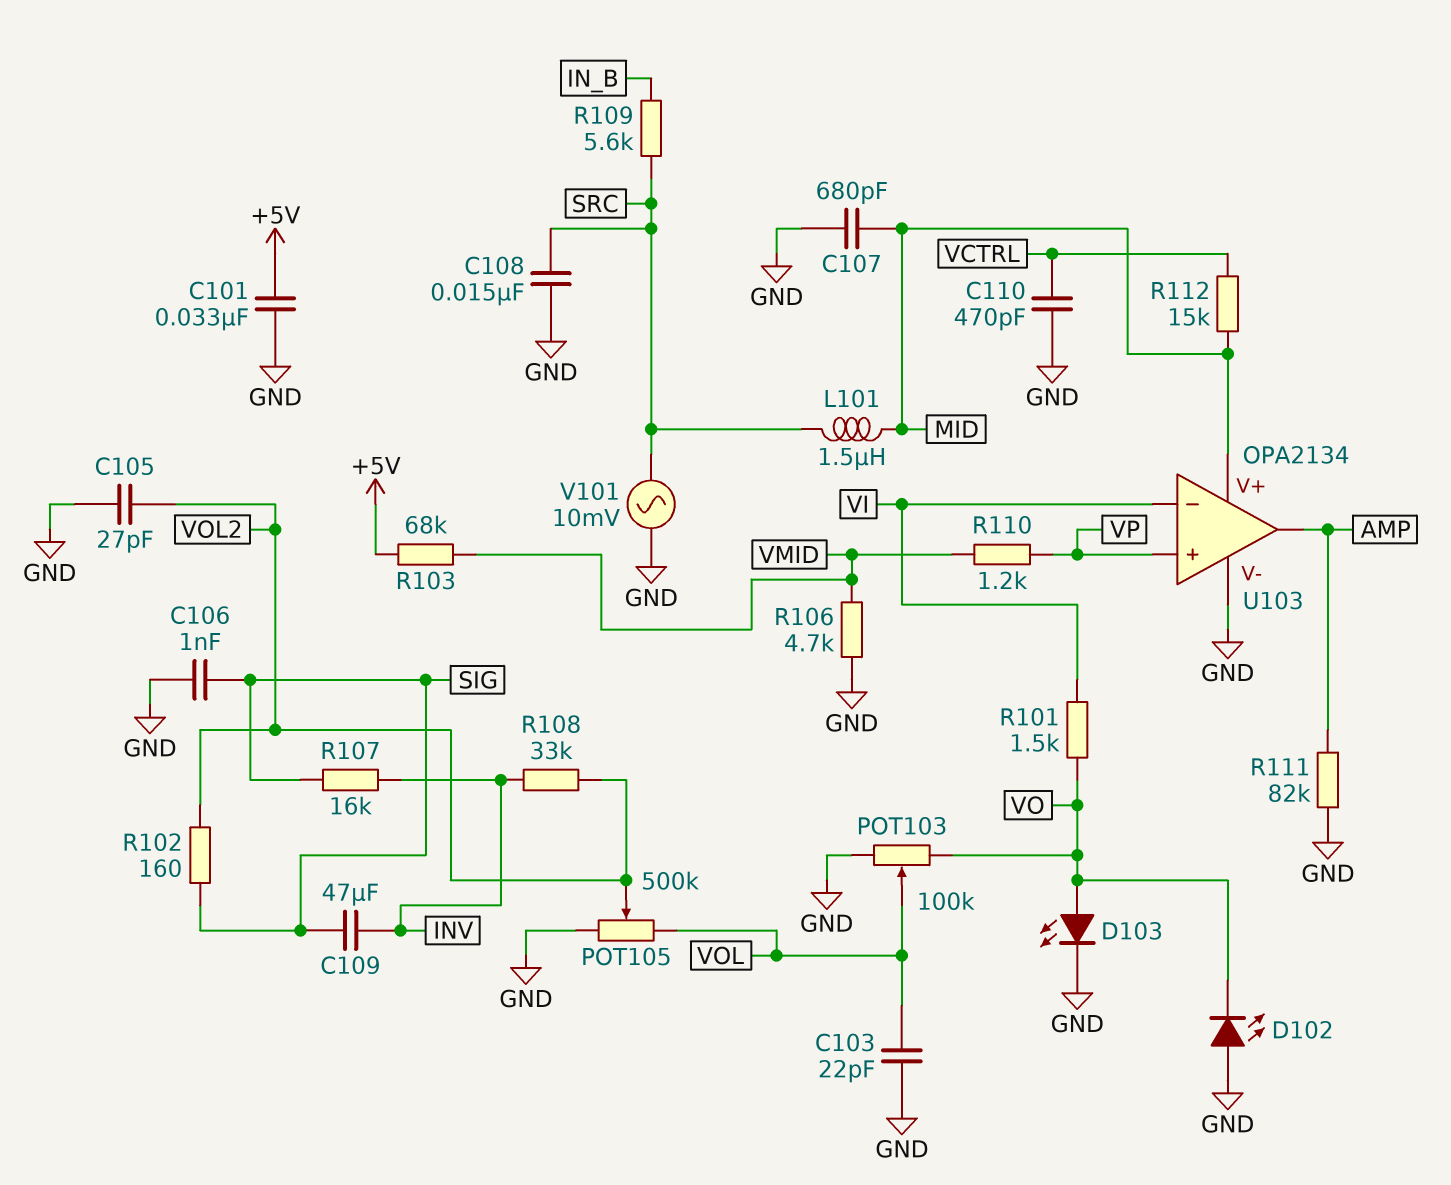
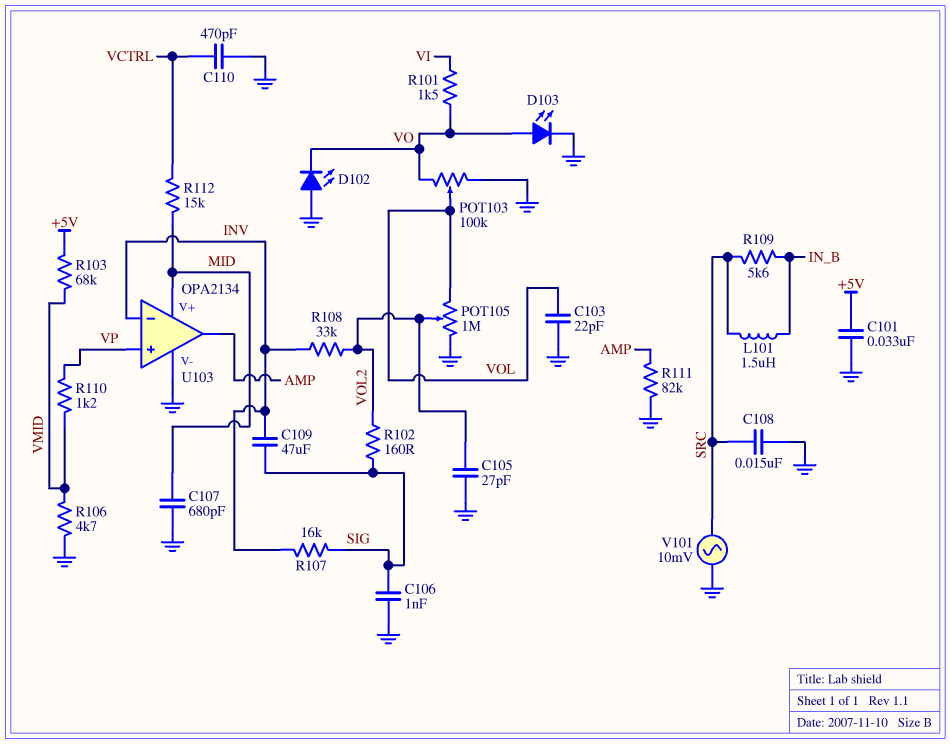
L101: 1.5uH (MID, SRC) -> 1.5uH (IN_B, SRC)
POT105: 500k (GND, VOL, wiper VOL2) -> 1M (GND, VOL, wiper VOL2)
U103 pin in-: VI -> INV

